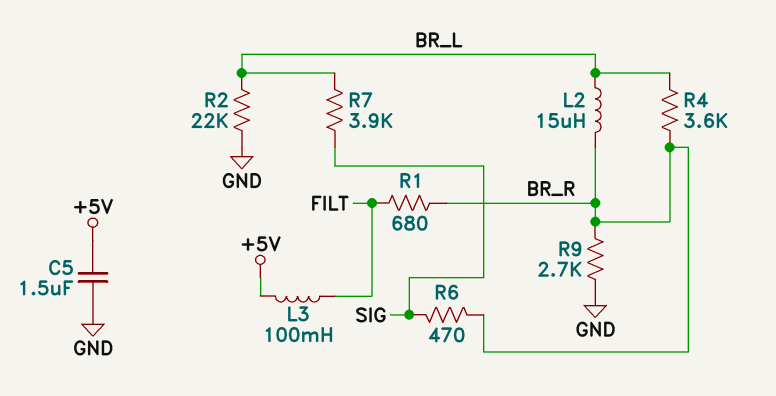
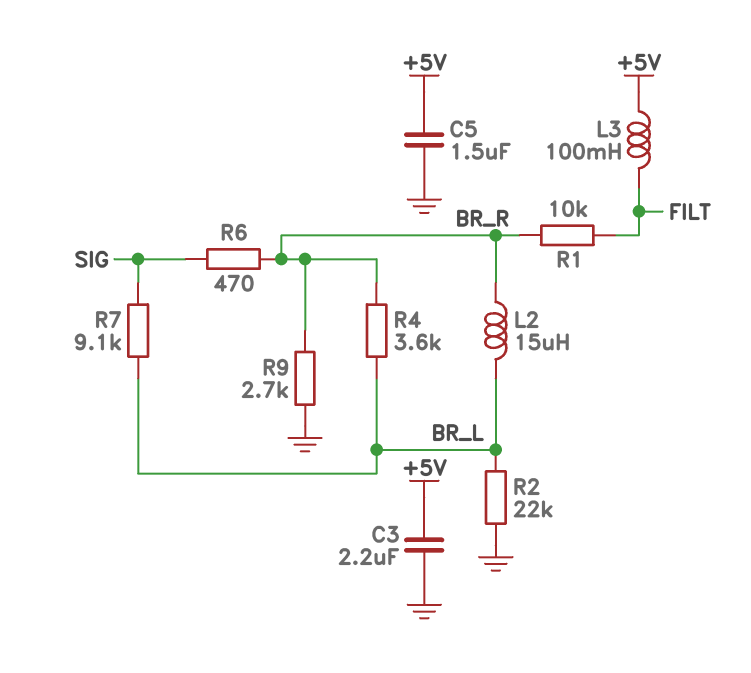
C3: none -> 2.2uF (+5V, GND)
R1: 680 (BR_R, FILT) -> 10k (BR_R, FILT)
R7: 3.9k (BR_L, SIG) -> 9.1k (BR_L, SIG)

